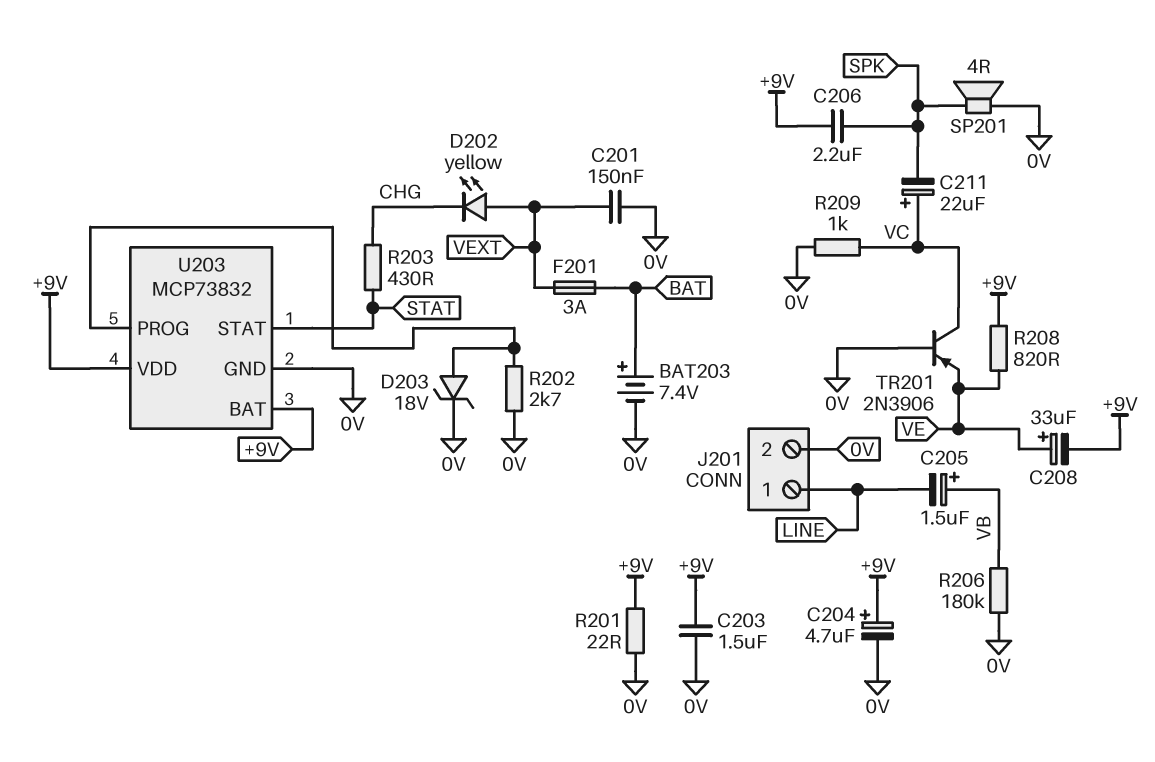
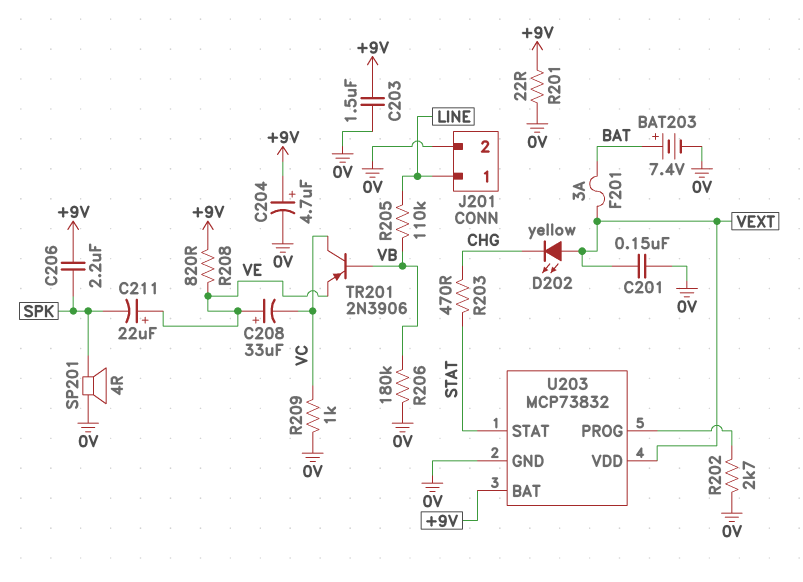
C205: 1.5uF (plus VB, minus LINE) -> none
C208: 33uF (plus VE, minus +9V) -> 33uF (plus VE, minus VC)
C211: 22uF (plus VC, minus SPK) -> 22uF (plus VE, minus SPK)
D203: zener 18V (A U203/PROG, K 0V) -> none
R203: 430 (CHG, STAT) -> 470 (CHG, STAT)
R205: none -> 110k (LINE, VB)
TR201: PNP 2N3906 (B 0V, C VC, E VE) -> PNP 2N3906 (B VB, C VC, E VE)
U203 pin VDD: +9V -> VEXT

